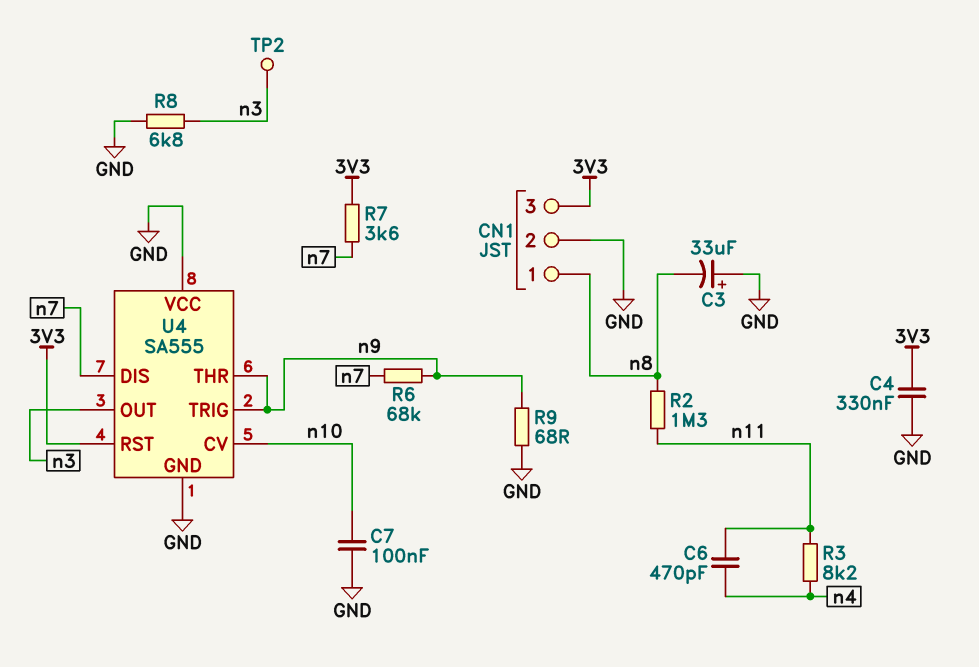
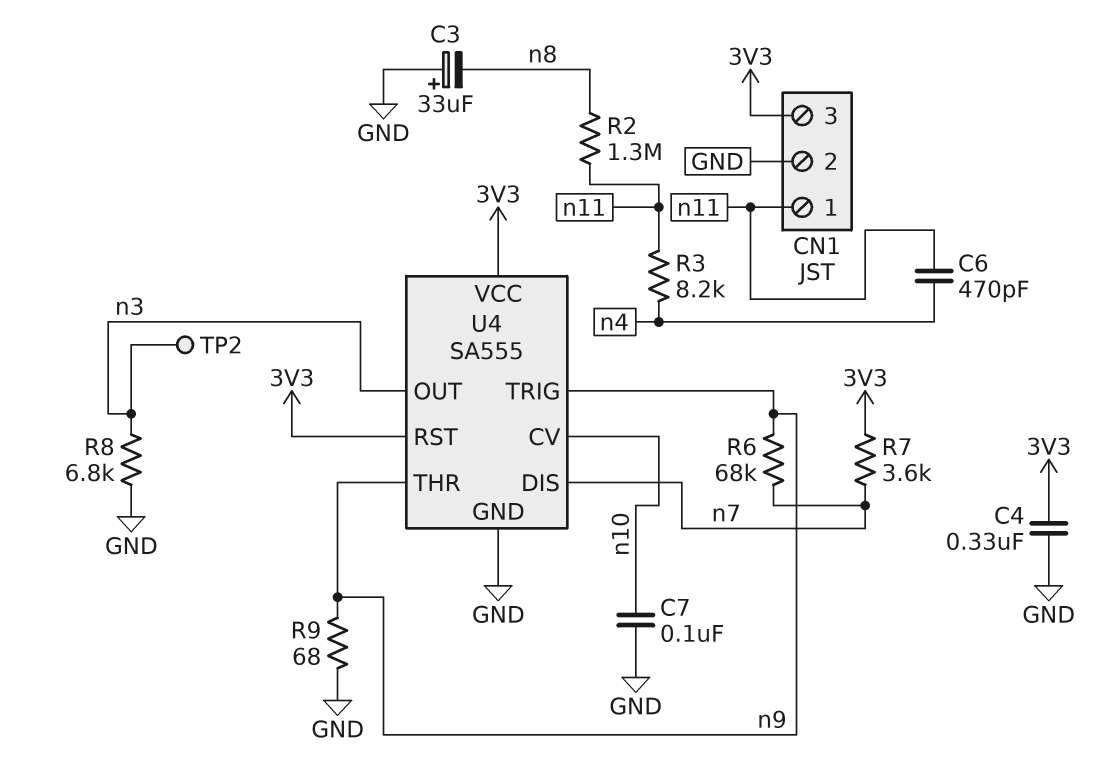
CN1 pin 1: n8 -> n11
U4 pin VCC: GND -> 3V3

